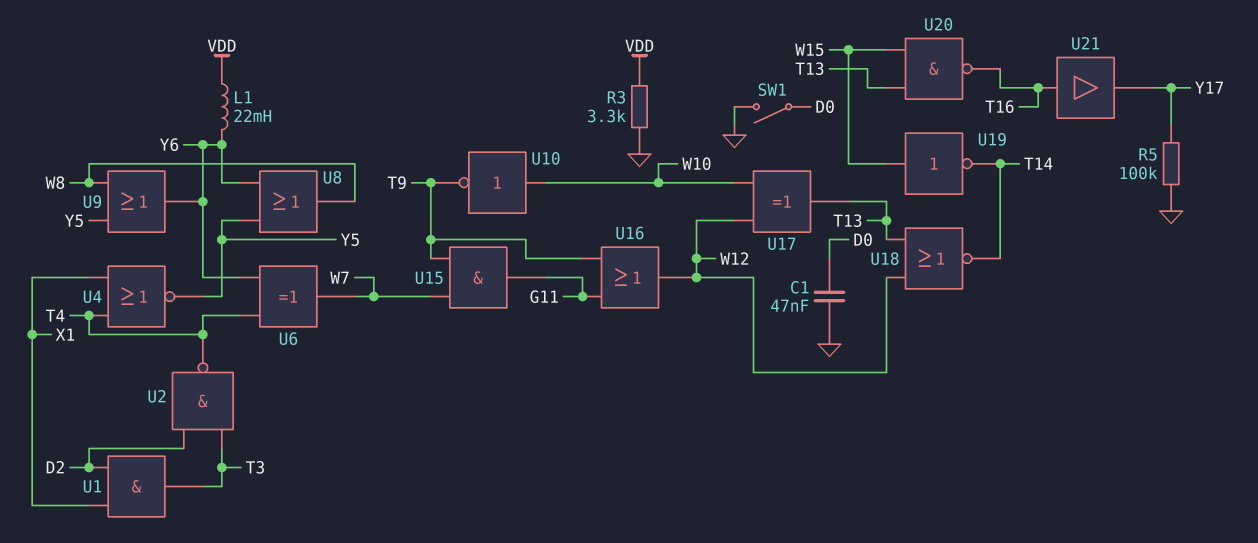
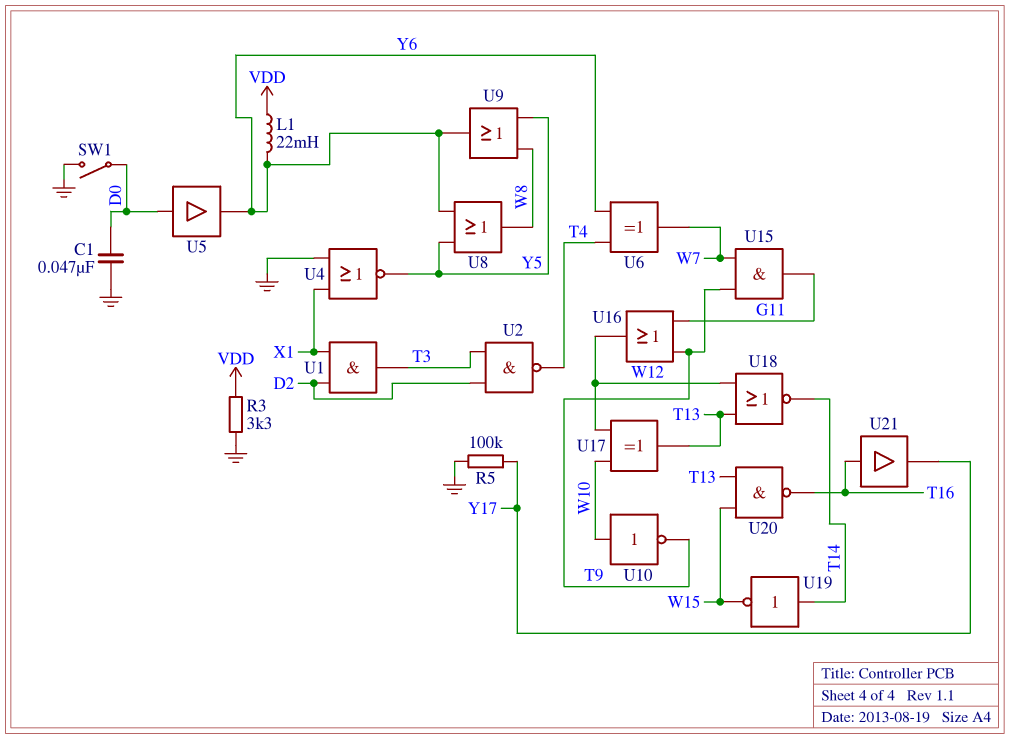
U4: NOR (in T4, in X1, out Y5) -> NOR (in GND, in X1, out Y5)
U5: none -> buffer (in D0, out Y6)
U19: NOT (in W15, out T14) -> NOT (in T14, out W15)

